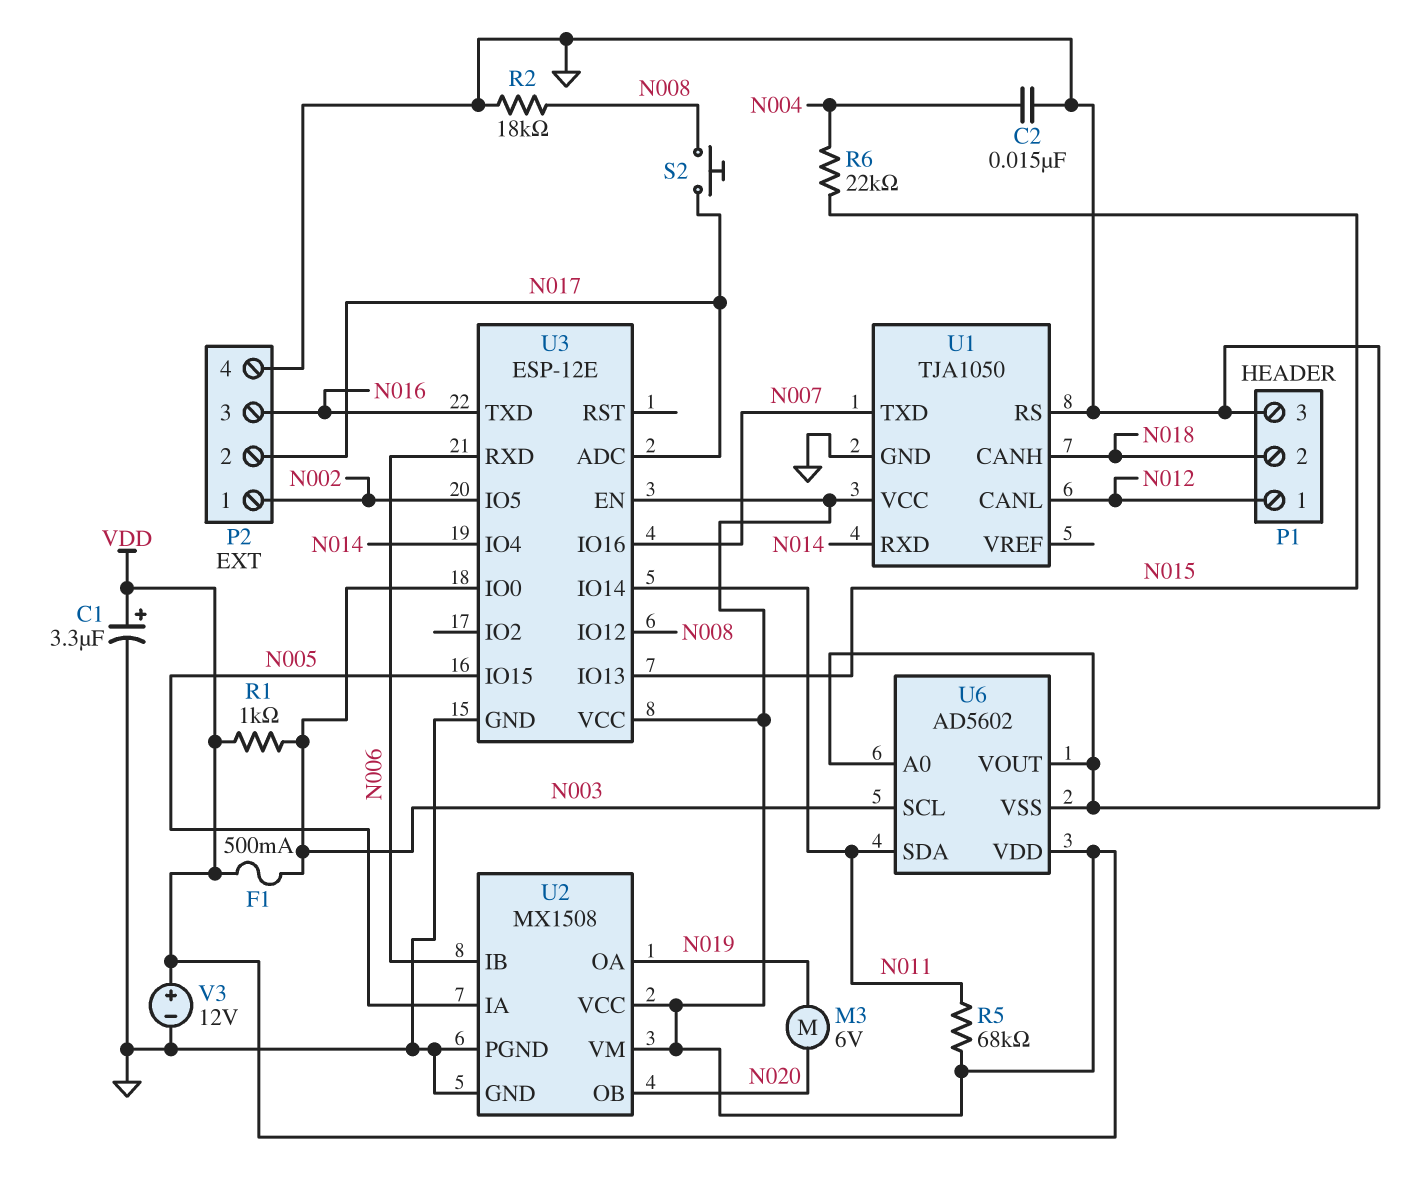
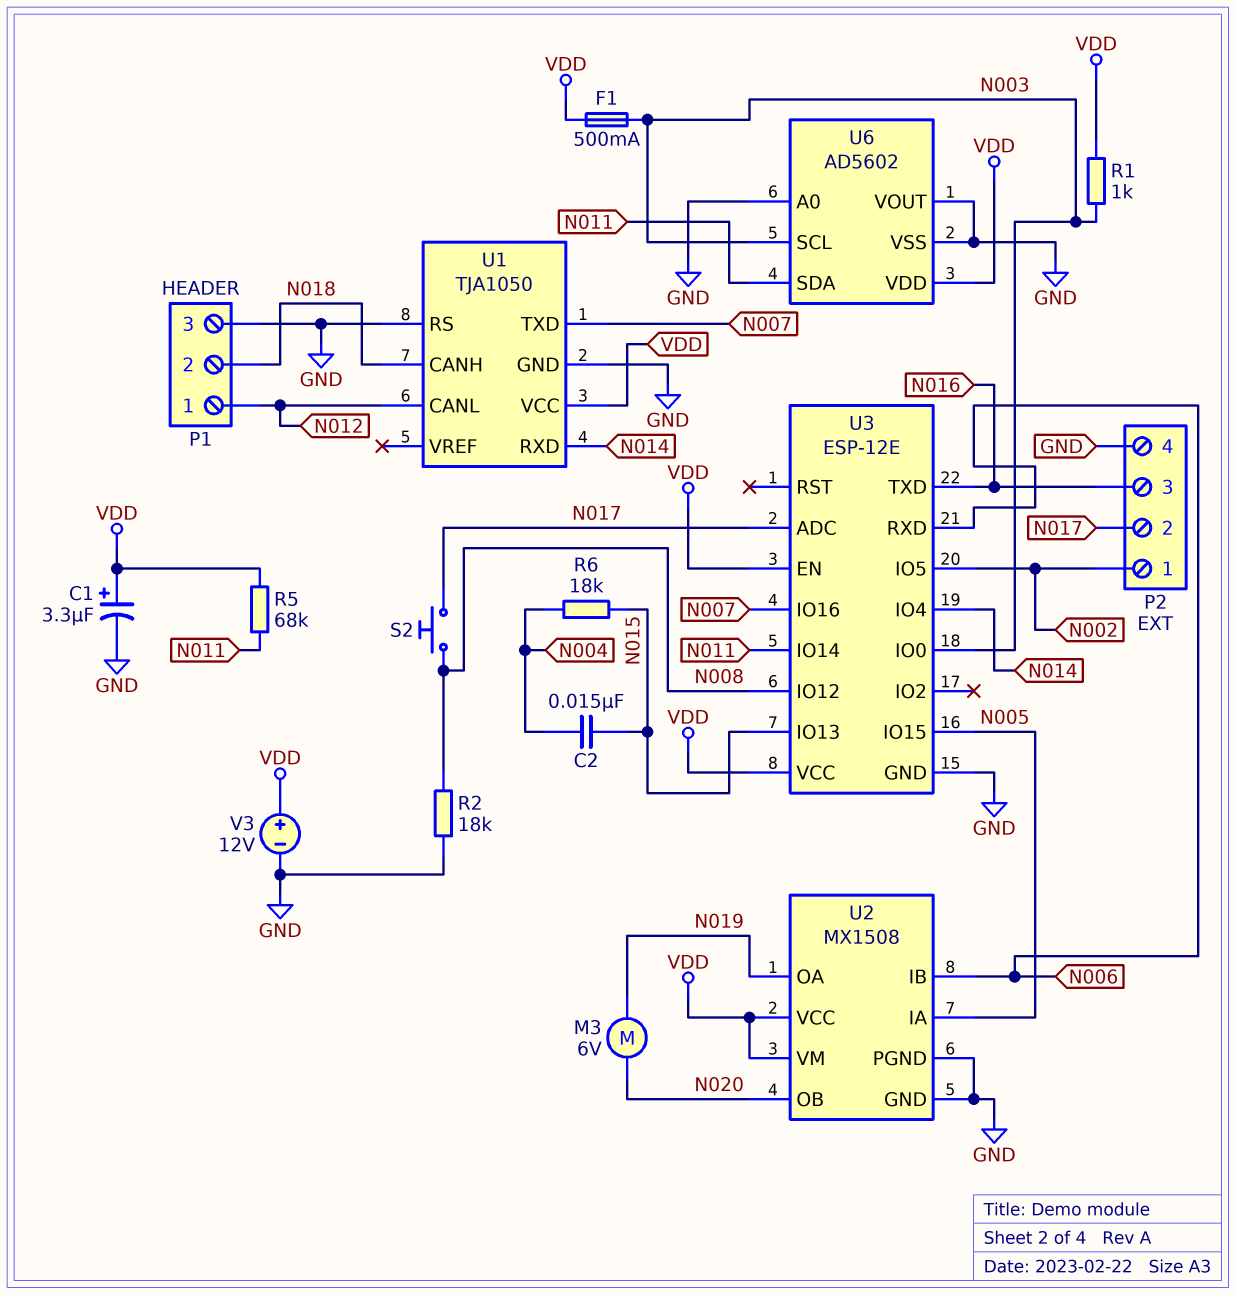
C2: 15nF (GND, N004) -> 15nF (N004, N015)
R6: 22k (N004, N015) -> 18k (N004, N015)

